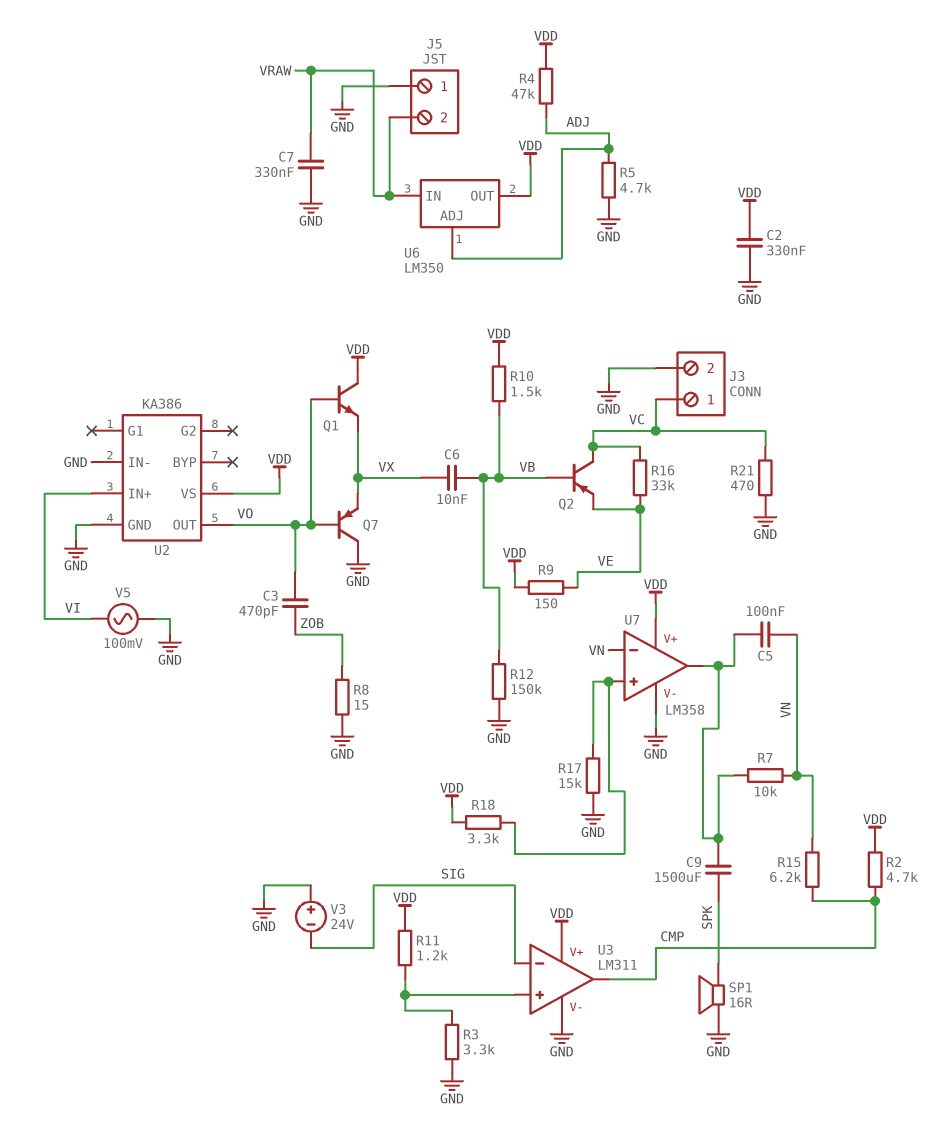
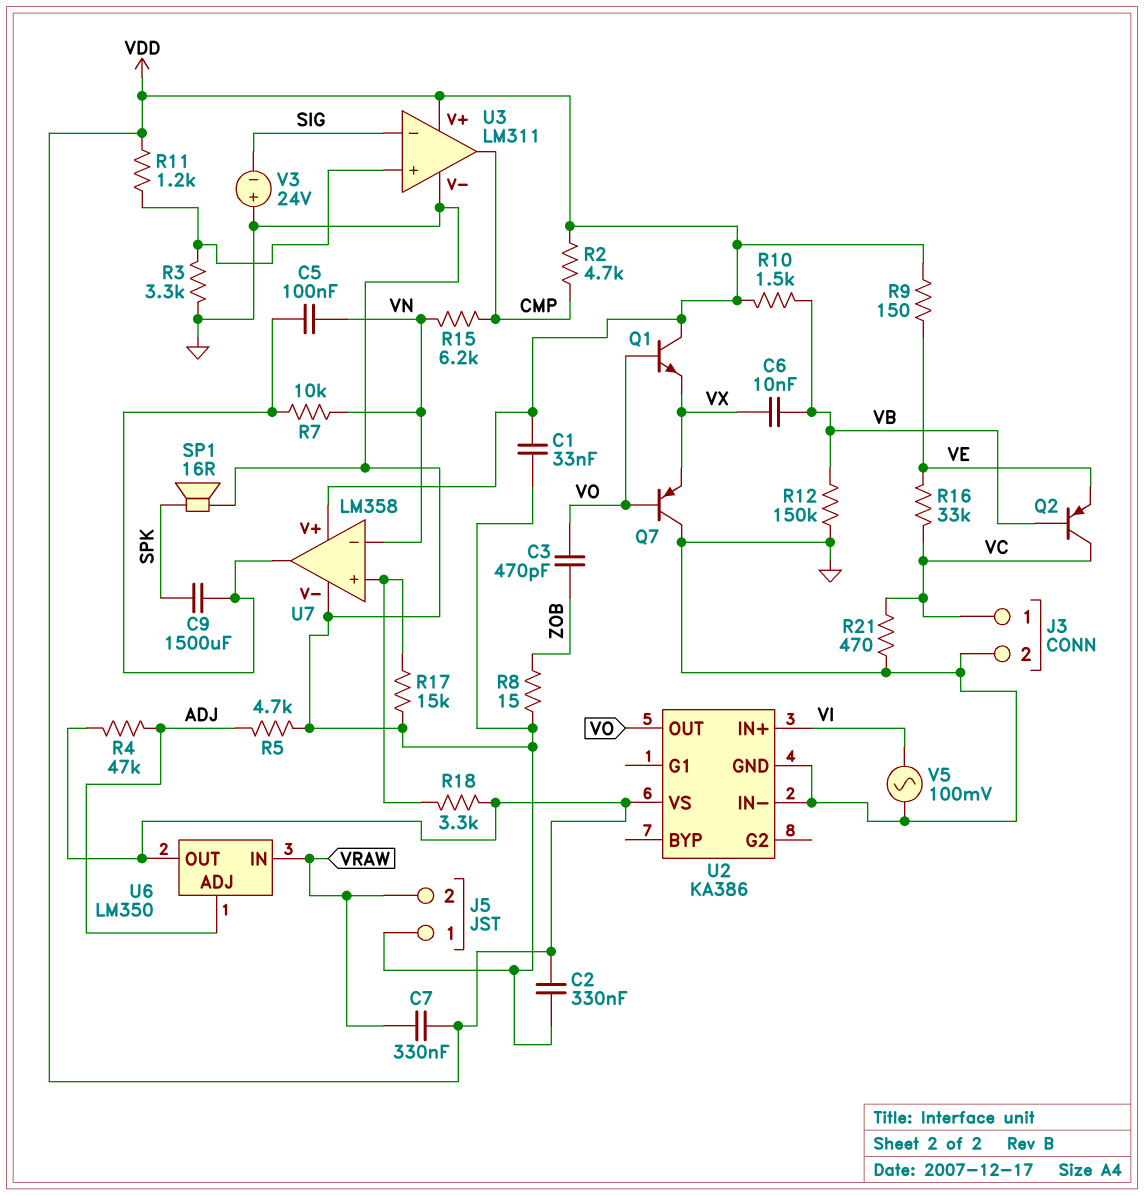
C1: none -> 33nF (GND, VDD)
C7: 330nF (GND, VRAW) -> 330nF (VDD, VRAW)

